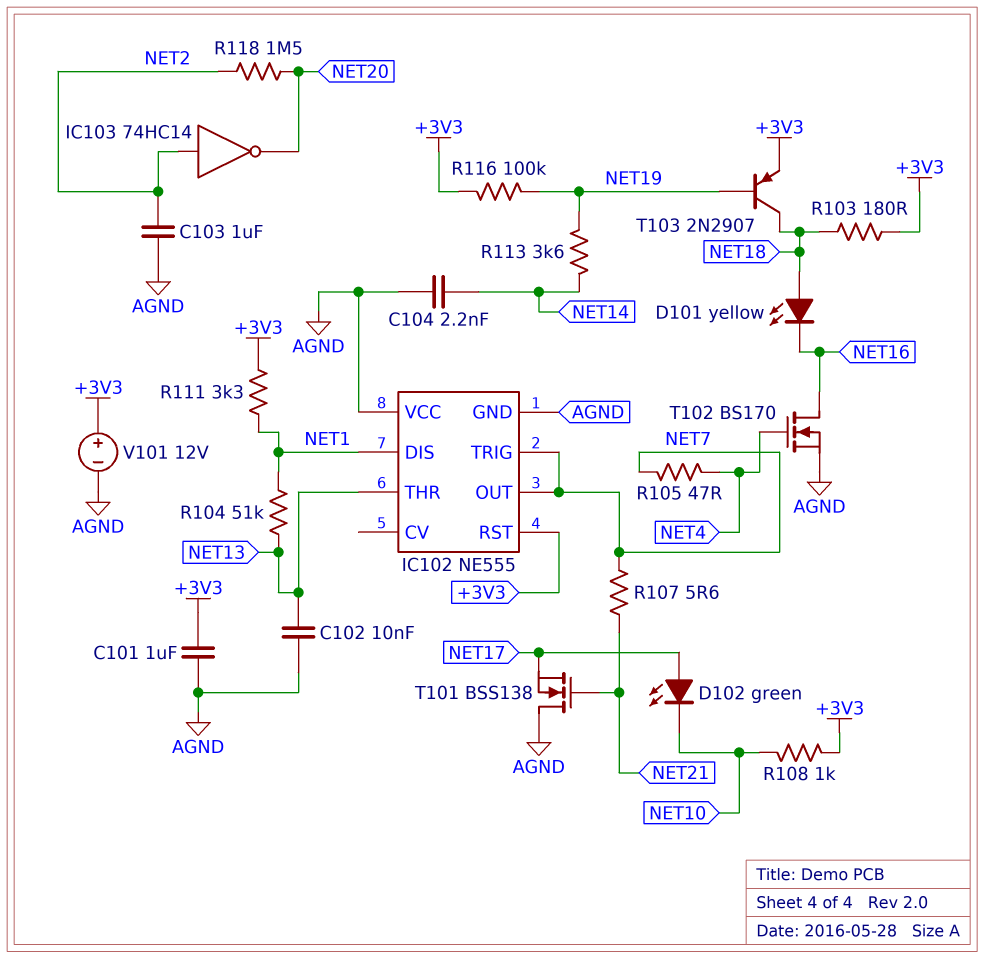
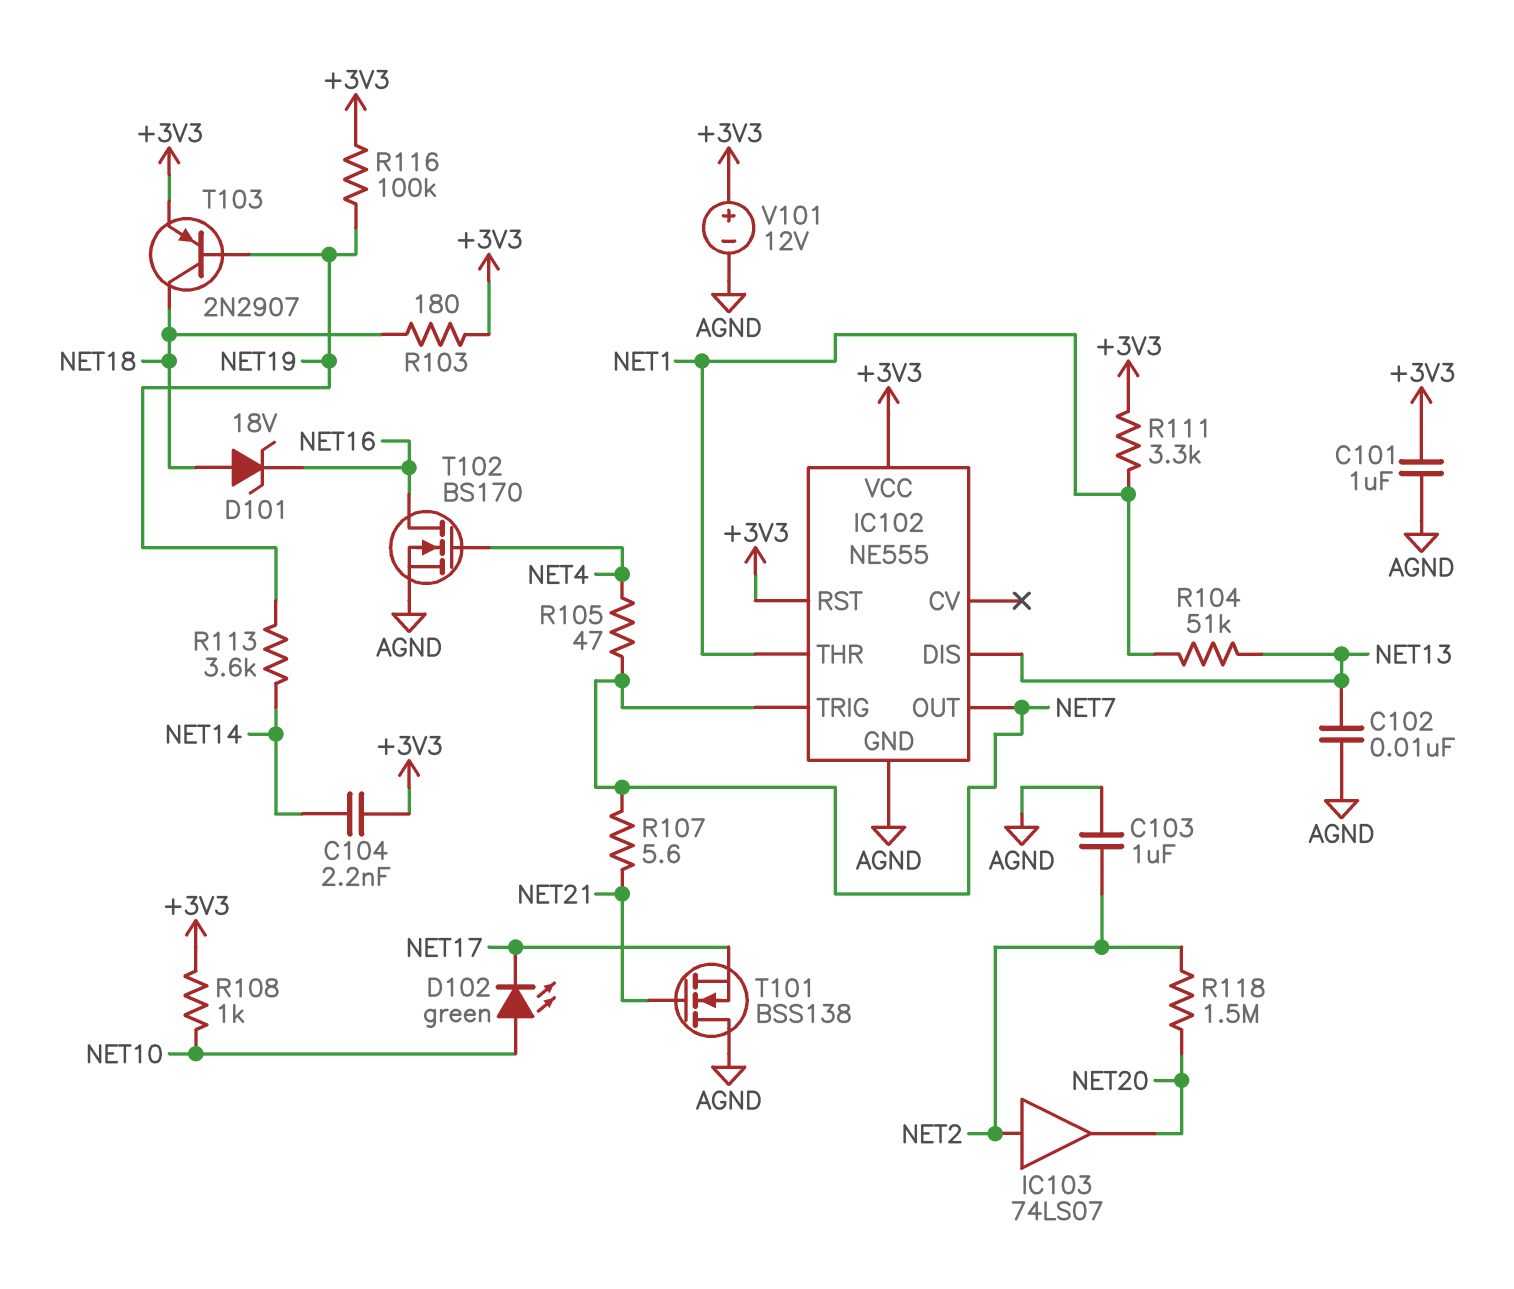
C104: 2.2nF (AGND, NET14) -> 2.2nF (+3V3, NET14)
D101: LED yellow (A NET18, K NET16) -> zener 18V (A NET18, K NET16)
D102: LED green (A NET17, K NET10) -> LED green (A NET10, K NET17)
IC102 pin DIS: NET1 -> NET13
IC102 pin THR: NET13 -> NET1
IC102 pin VCC: AGND -> +3V3
IC103: NOT 74HC14 (in NET2, out NET20) -> buffer 74LS07 (in NET2, out NET20)

